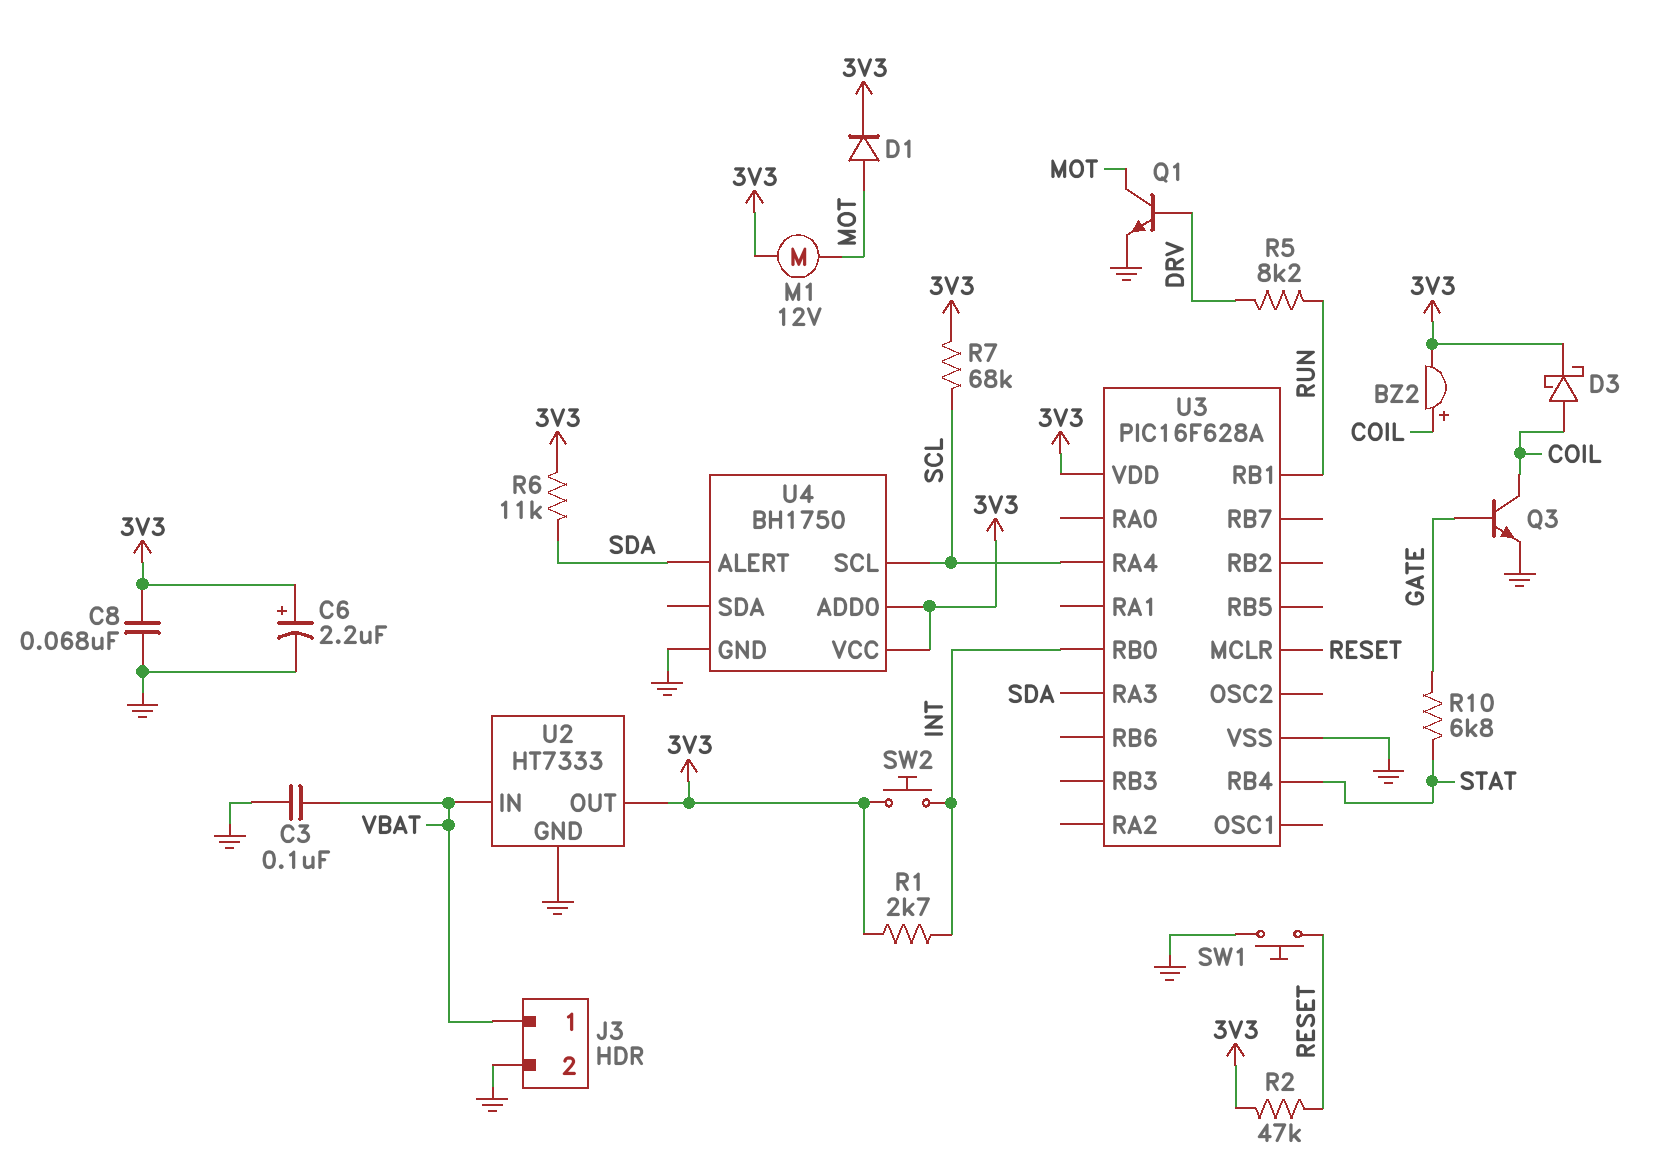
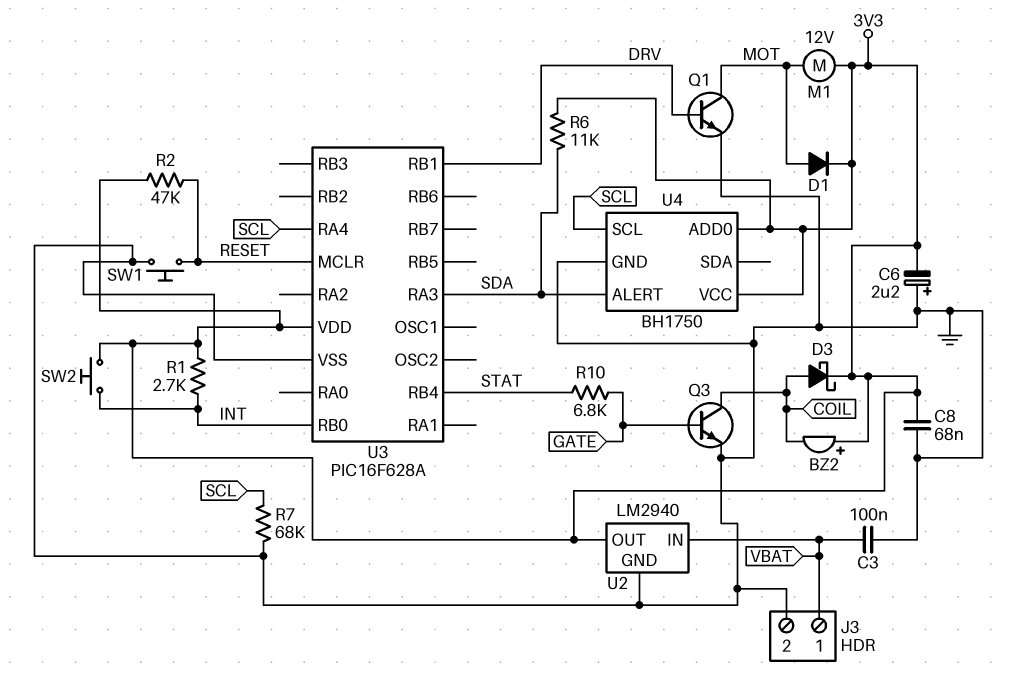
BZ2: buzzer (plus COIL, minus 3V3) -> buzzer (plus 3V3, minus COIL)
C6: 2.2uF (plus 3V3, minus GND) -> 2.2uF (plus GND, minus 3V3)
R5: 8.2k (DRV, RUN) -> none
R7: 68k (3V3, SCL) -> 68k (GND, SCL)
U2: HT7333 -> LM2940
U3 pin RB1: RUN -> DRV

